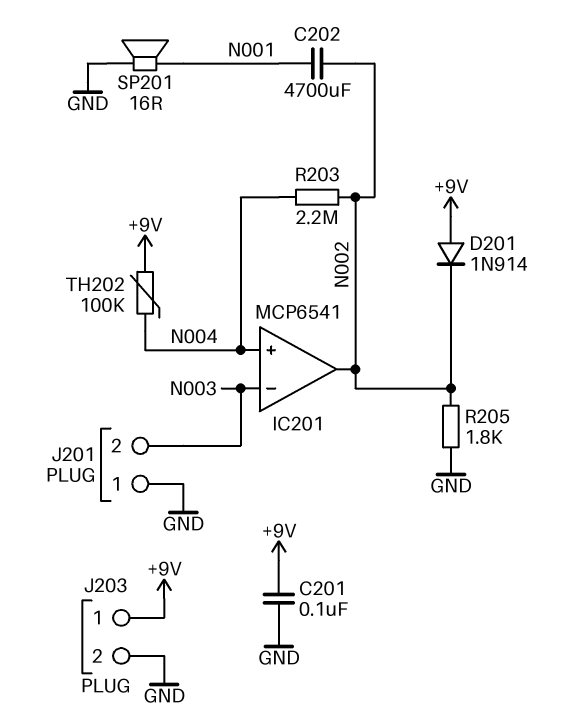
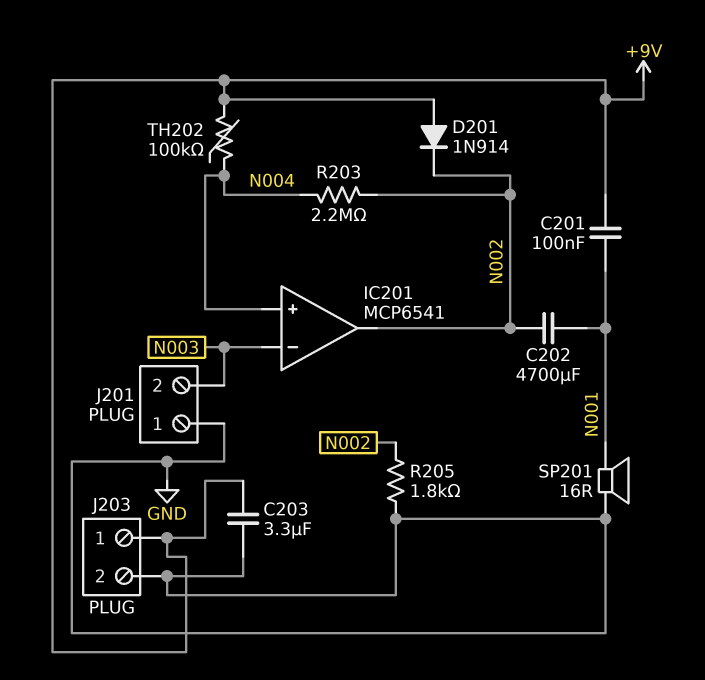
C201: 100nF (+9V, GND) -> 100nF (+9V, N001)
C203: none -> 3.3uF (+9V, GND)

